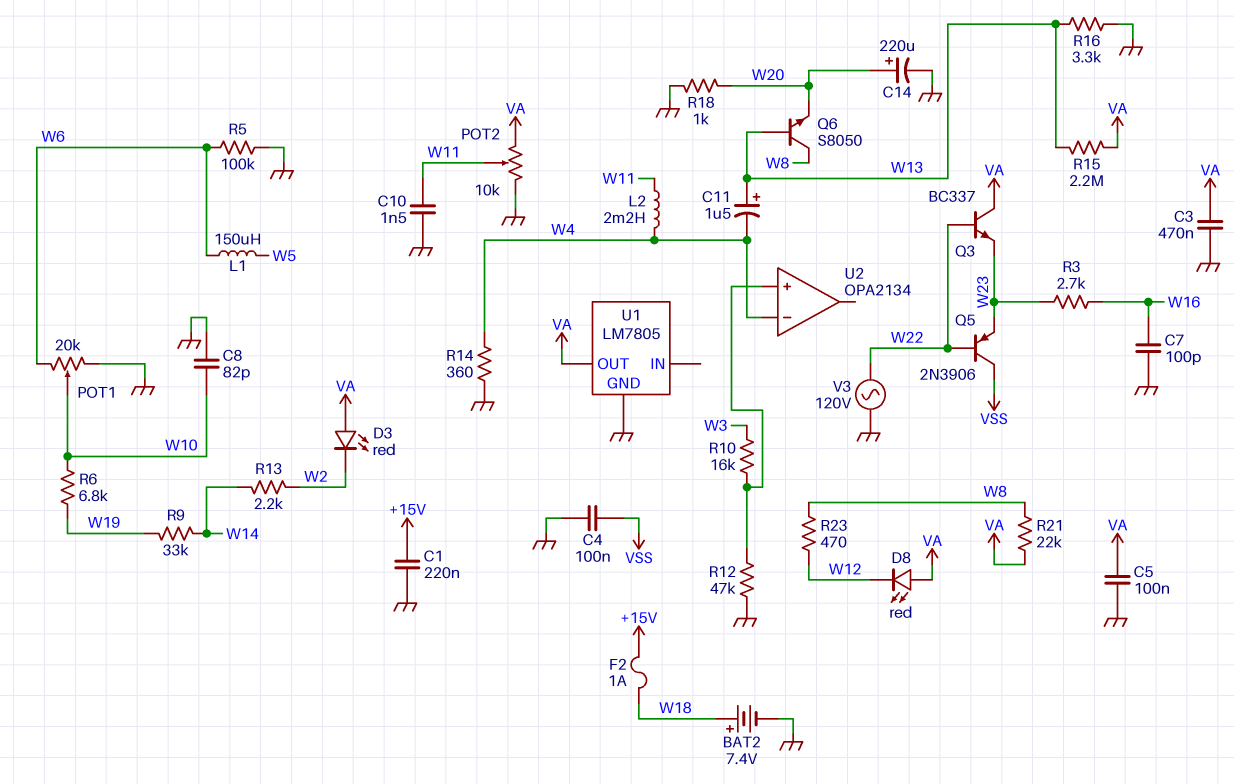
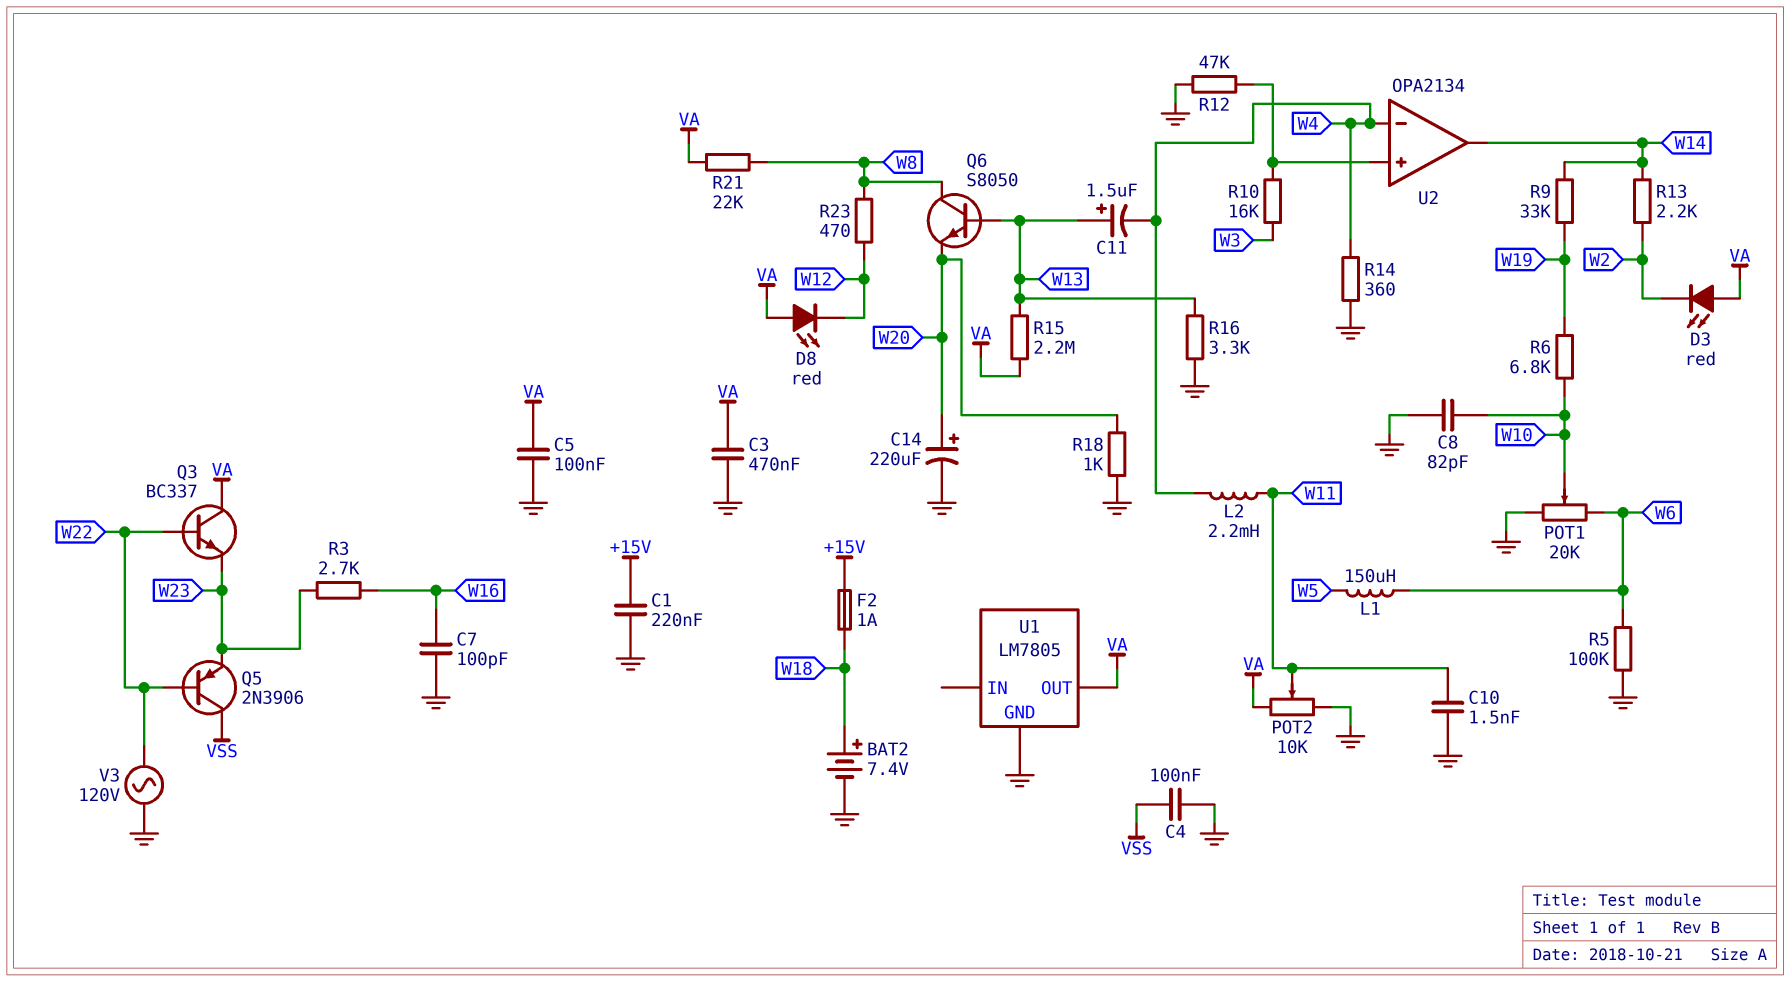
U2 pin out: none -> W14

